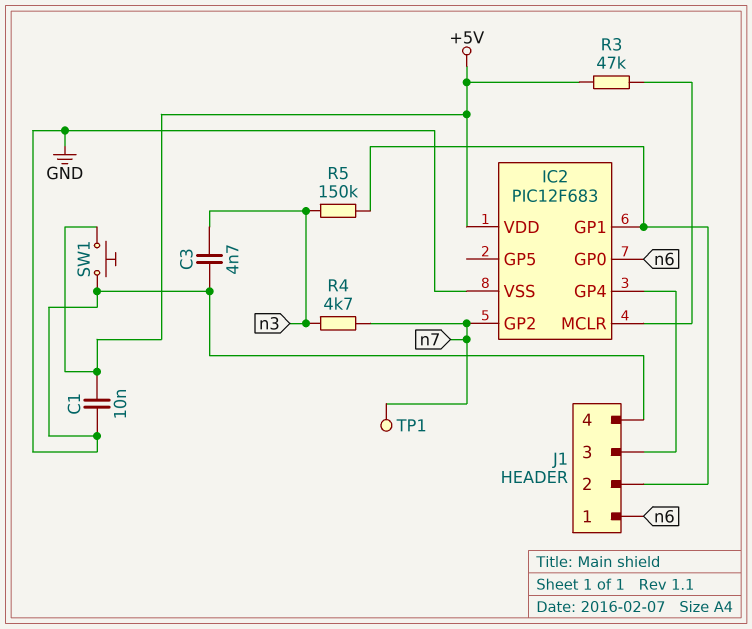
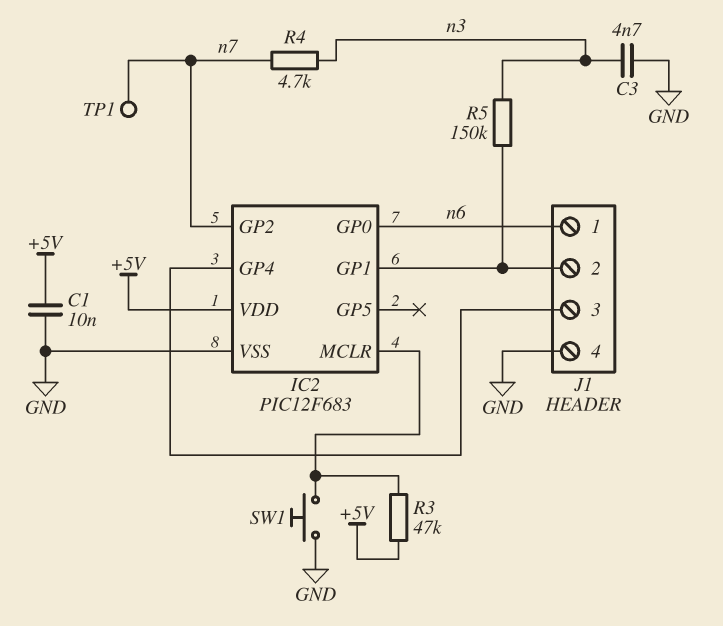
SW1: button (+5V, GND) -> button (GND, IC2/MCLR)

